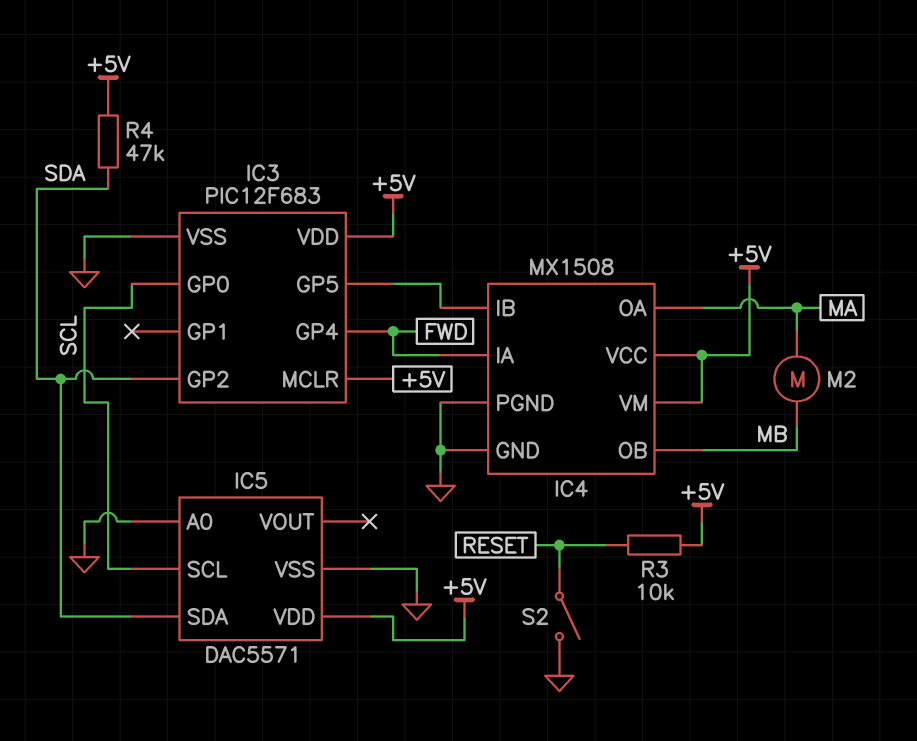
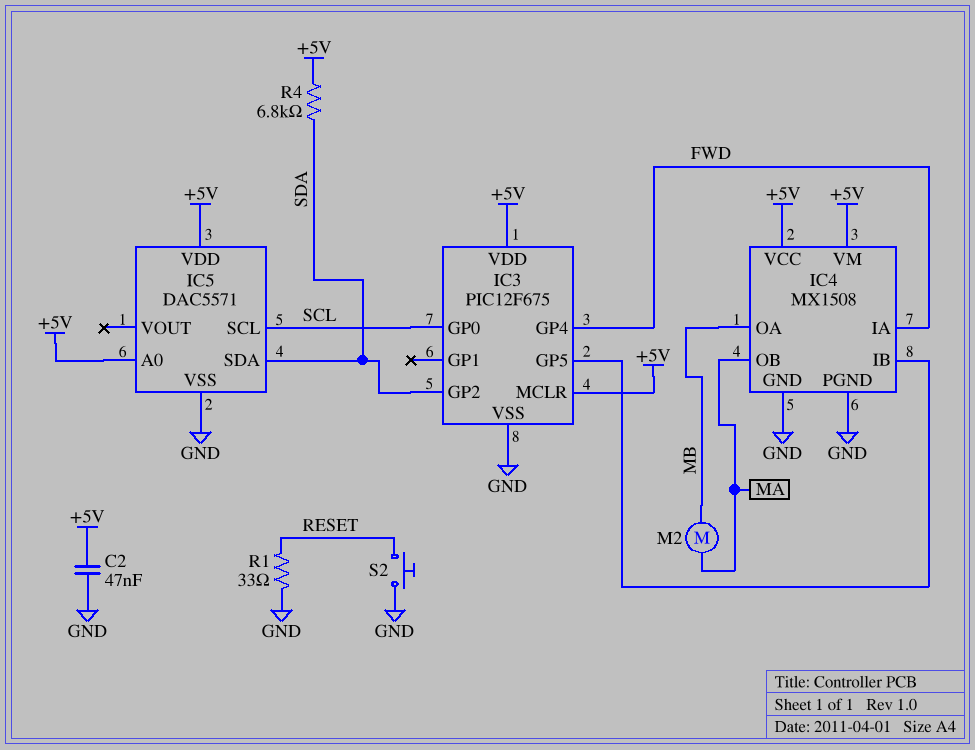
C2: none -> 47nF (+5V, GND)
IC3: PIC12F683 -> PIC12F675
IC4 pin OA: MA -> MB
IC4 pin OB: MB -> MA
IC5 pin A0: GND -> +5V
R1: none -> 33 (GND, RESET)
R3: 10k (+5V, RESET) -> none
R4: 47k (+5V, SDA) -> 6.8k (+5V, SDA)
S2: switch (GND, RESET) -> button (GND, RESET)

